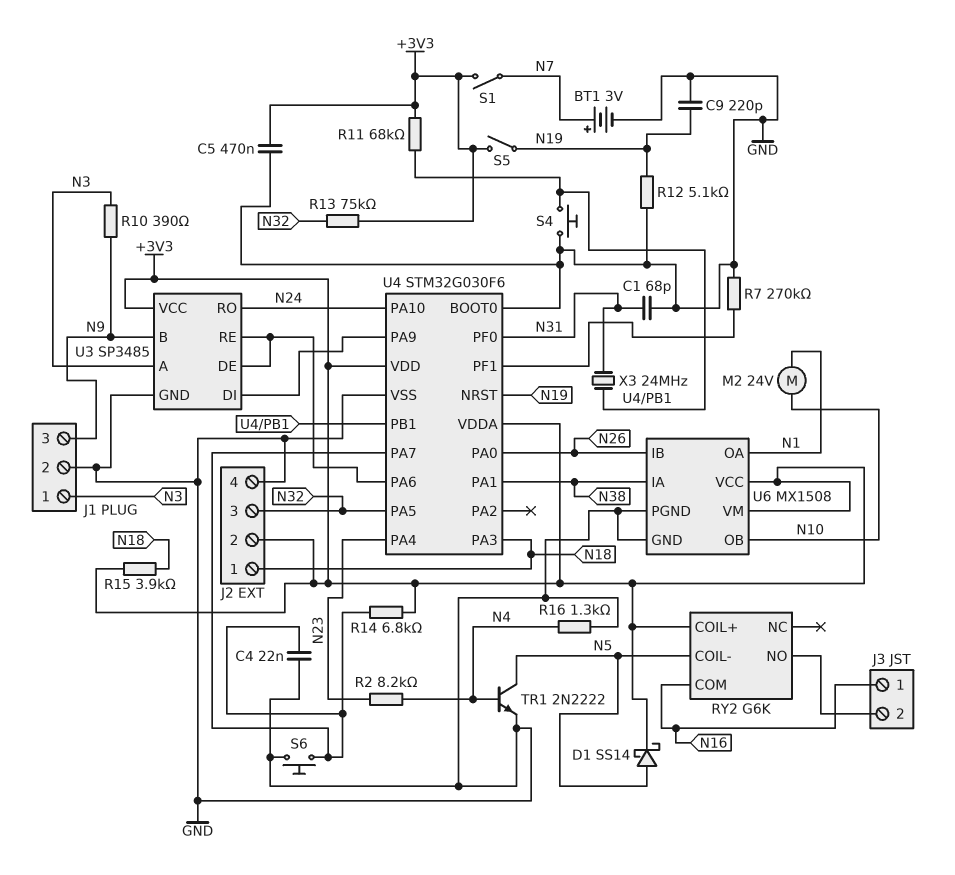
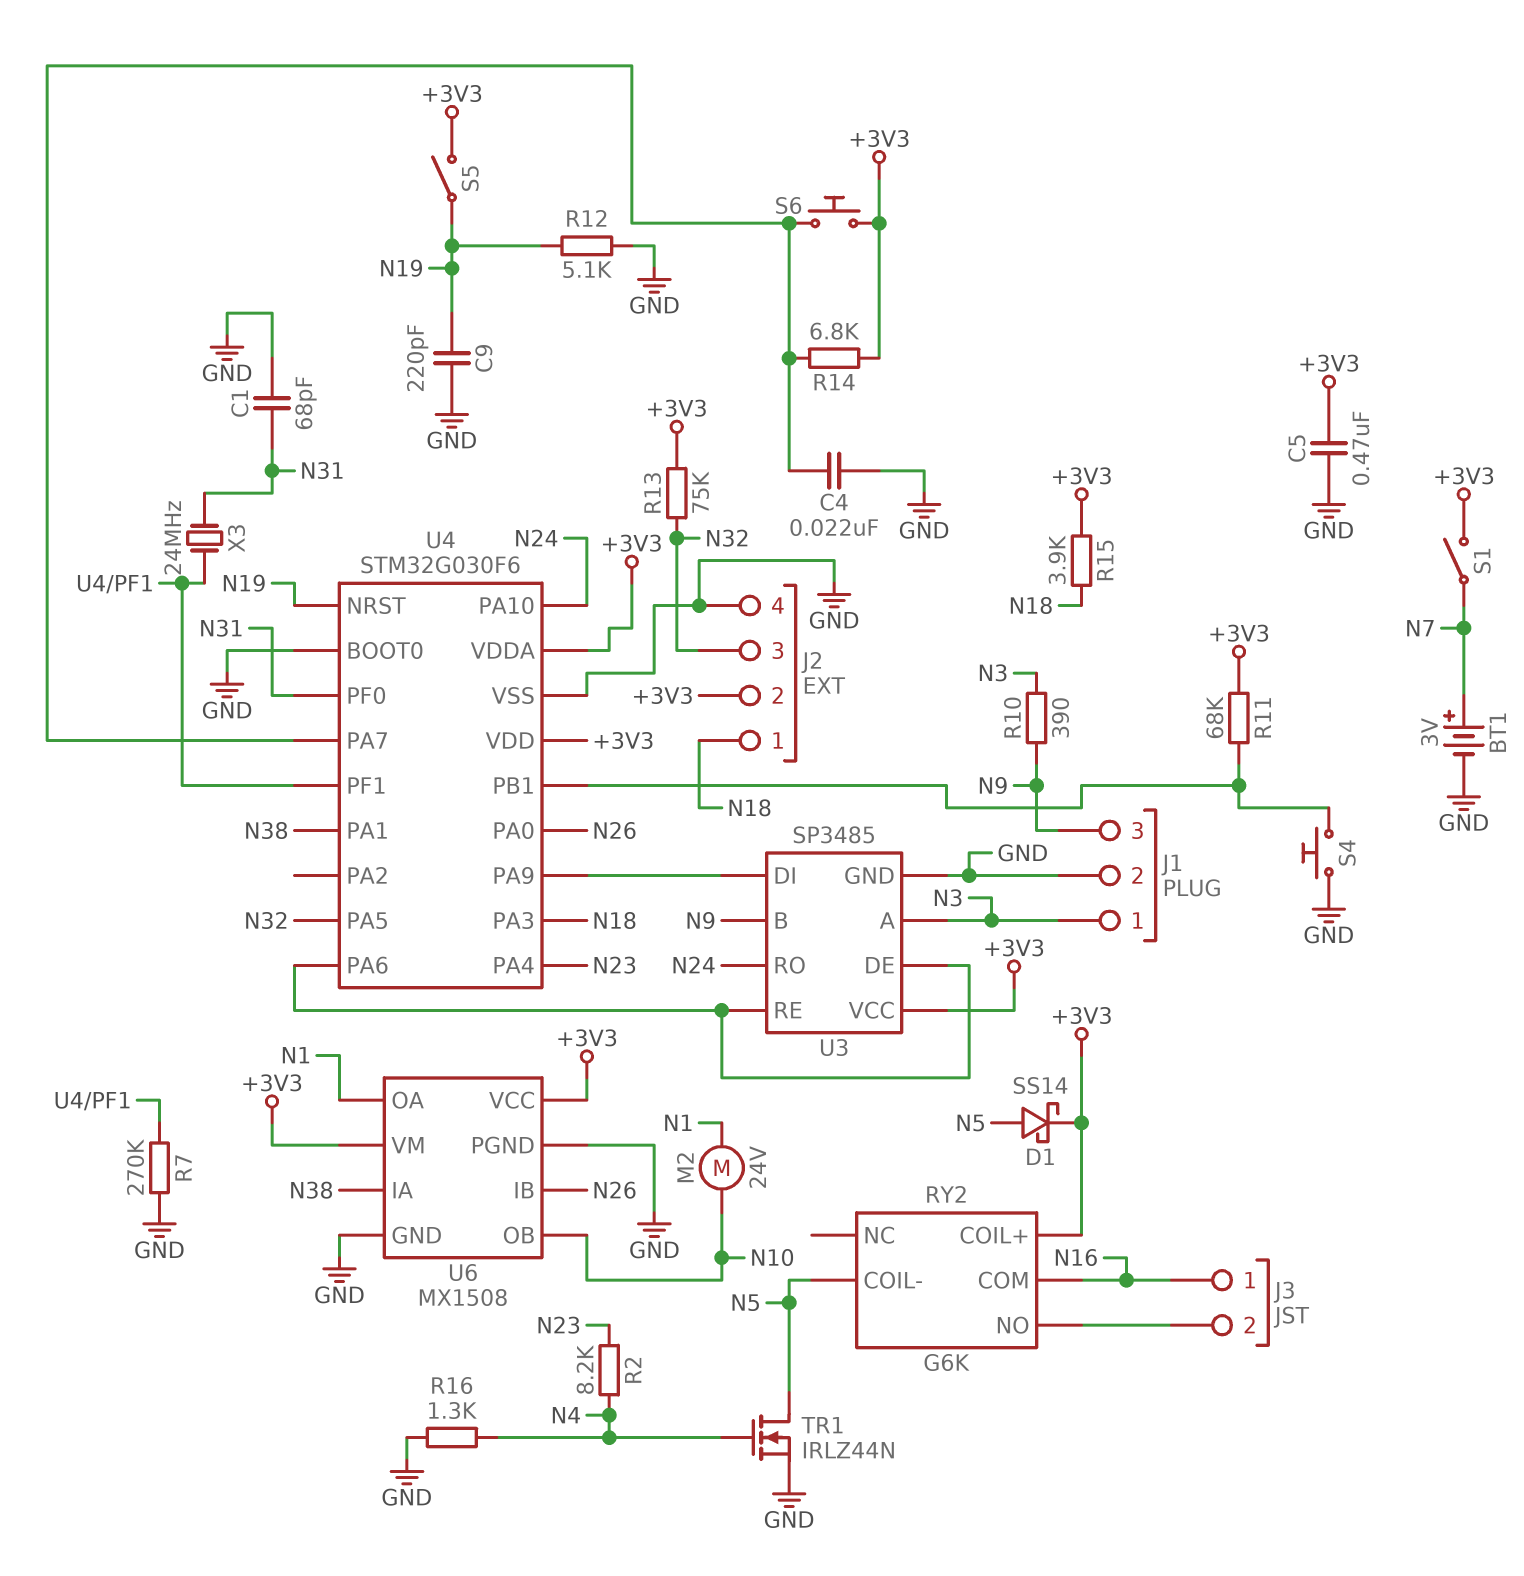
S6: button (GND, U4/PA7) -> button (+3V3, U4/PA7)
TR1: NPN 2N2222 (B N4, C N5, E GND) -> NMOS IRLZ44N (G N4, D N5, S GND)
X3: 24MHz (N31, U4/PB1) -> 24MHz (N31, U4/PF1)

